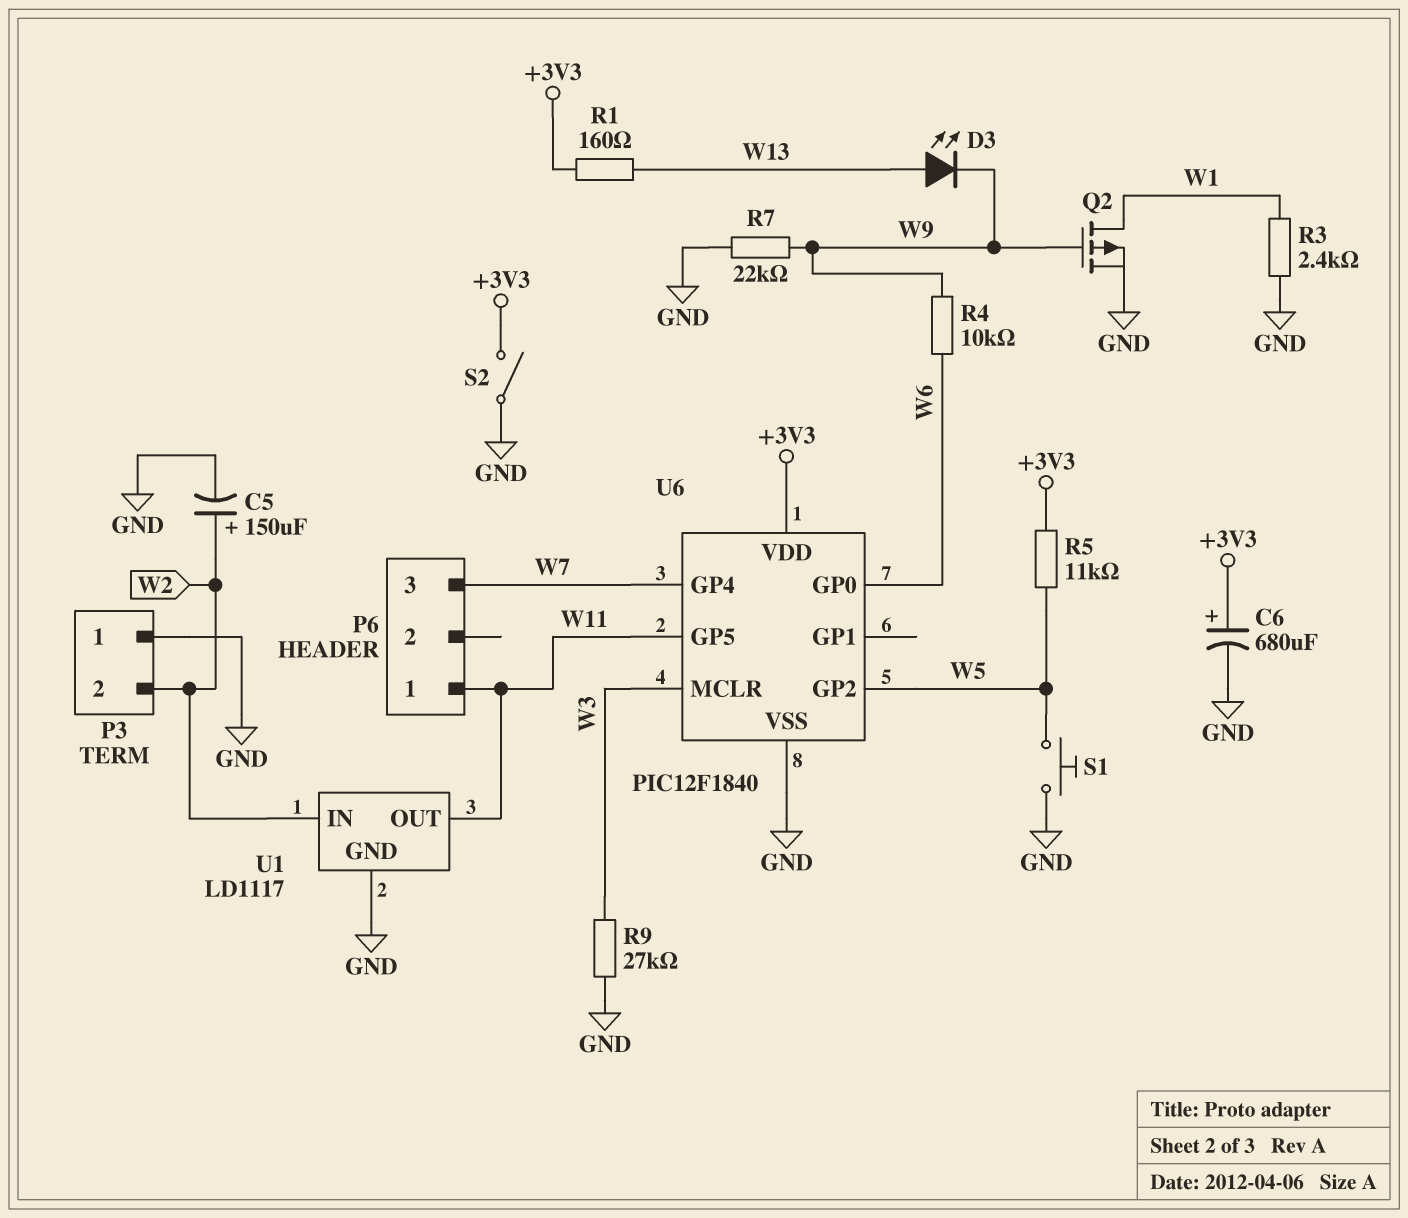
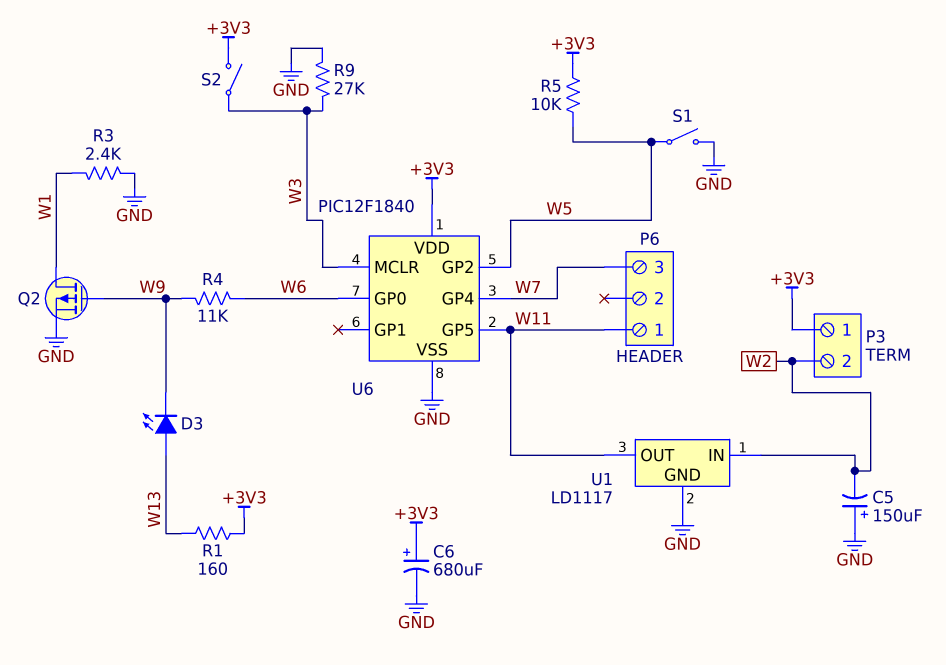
C5: 150uF (plus W2, minus GND) -> 150uF (plus GND, minus W2)
P3 pin 1: GND -> +3V3
R4: 10k (W6, W9) -> 11k (W6, W9)
R5: 11k (+3V3, W5) -> 10k (+3V3, W5)
R7: 22k (GND, W9) -> none
S1: button (GND, W5) -> switch (GND, W5)
S2: switch (+3V3, GND) -> switch (+3V3, W3)

